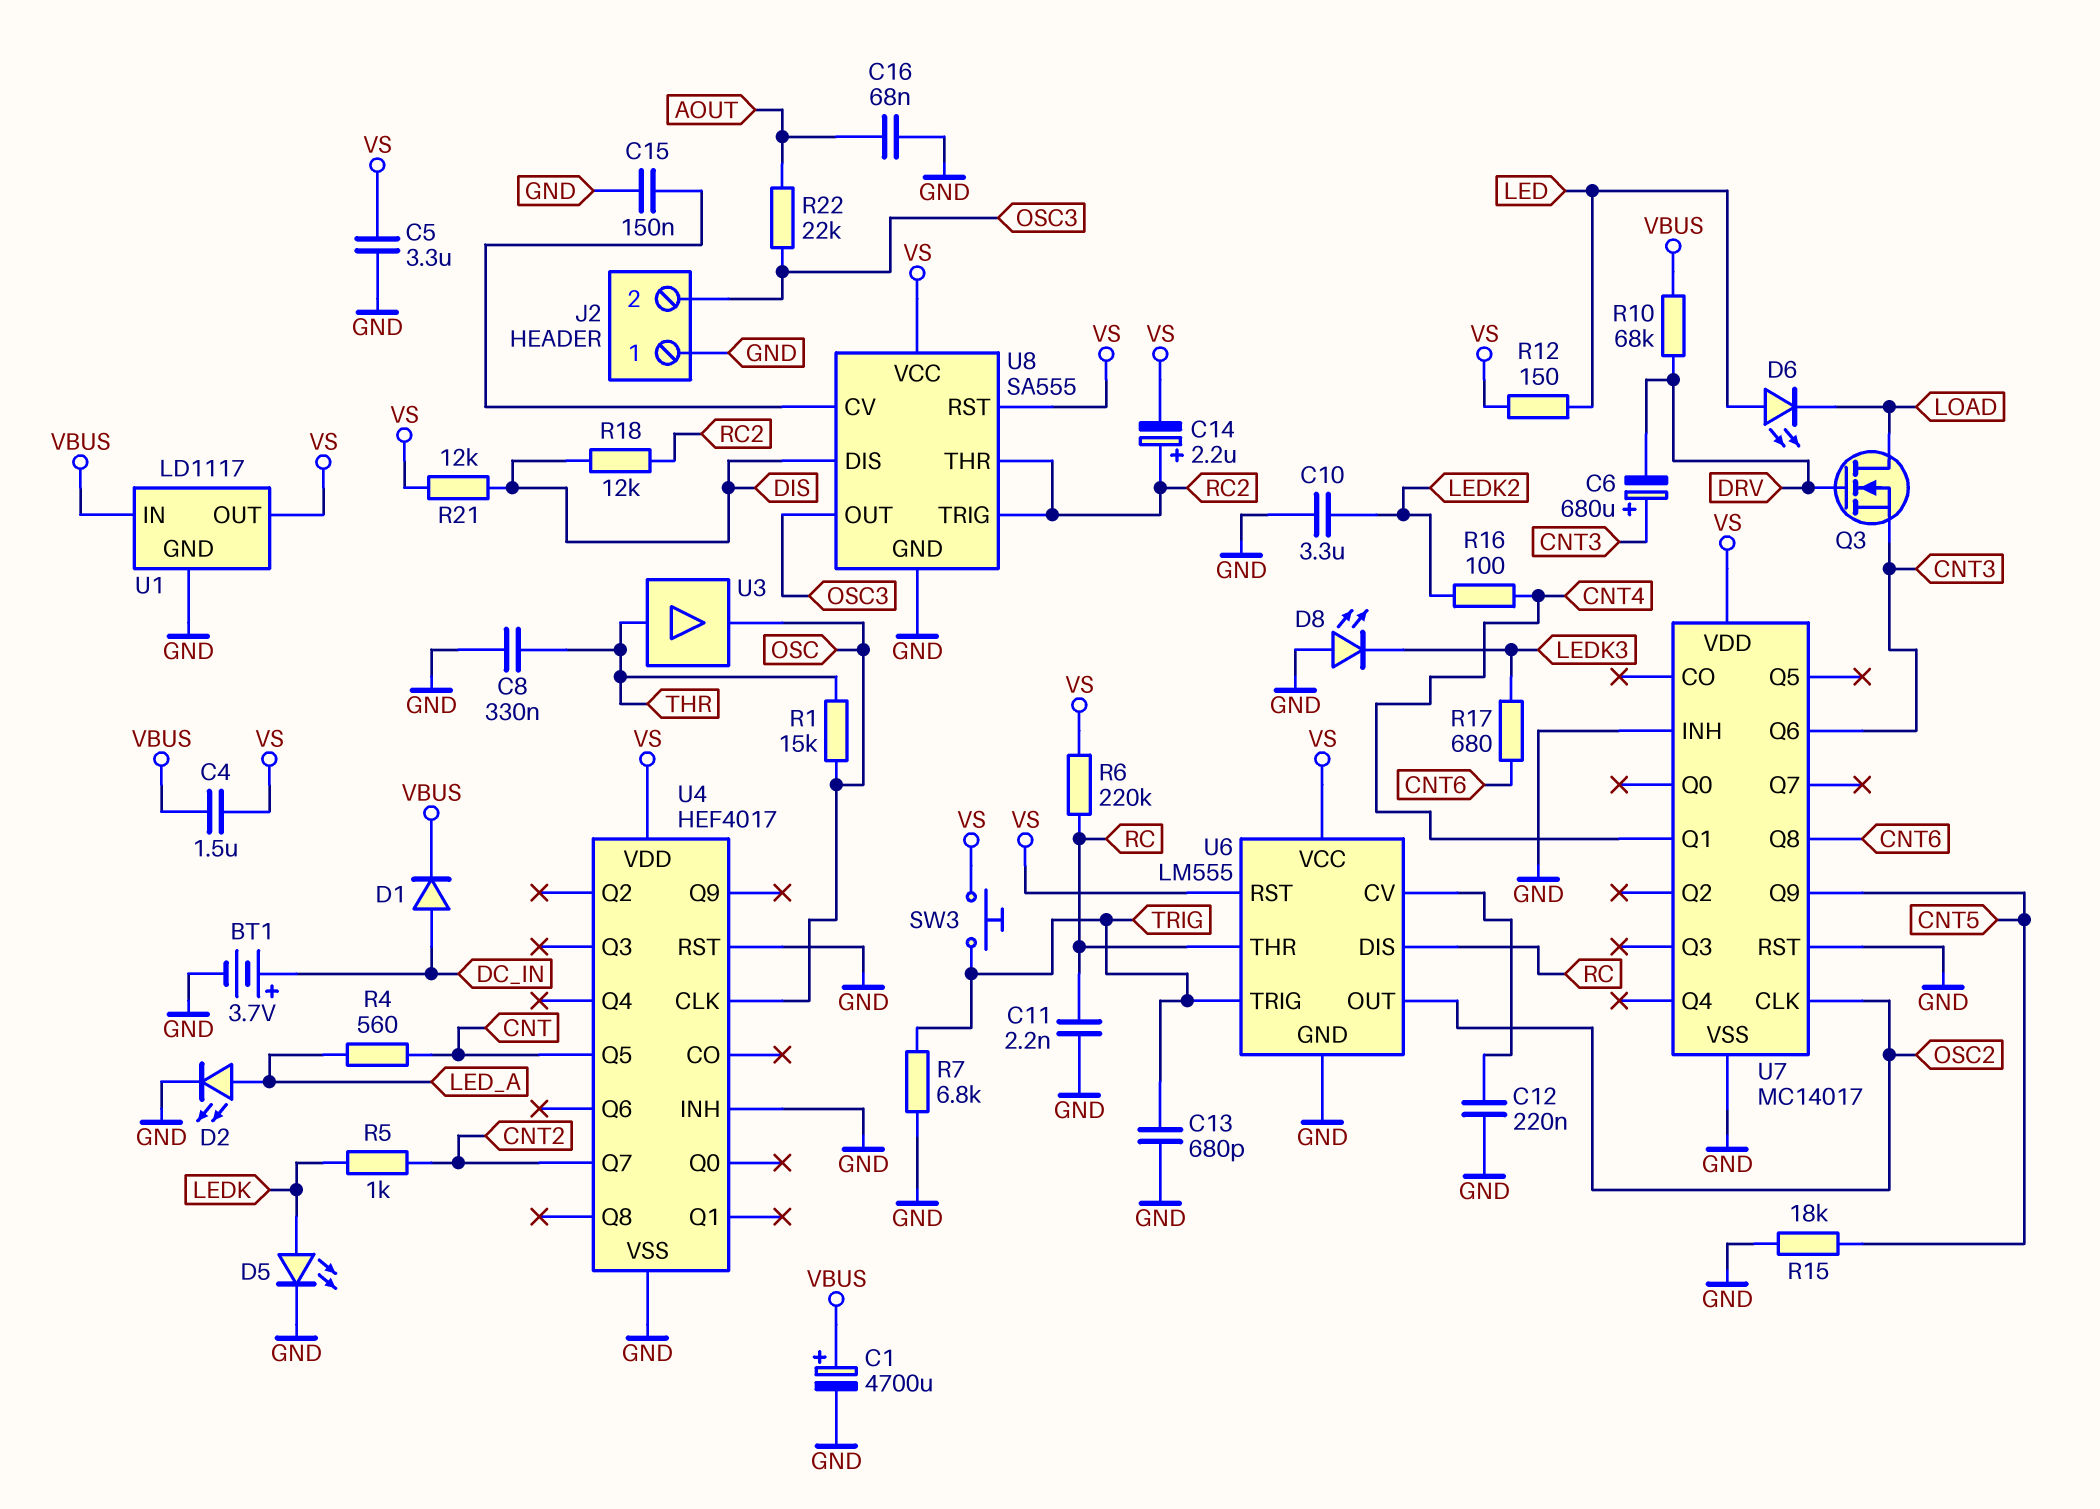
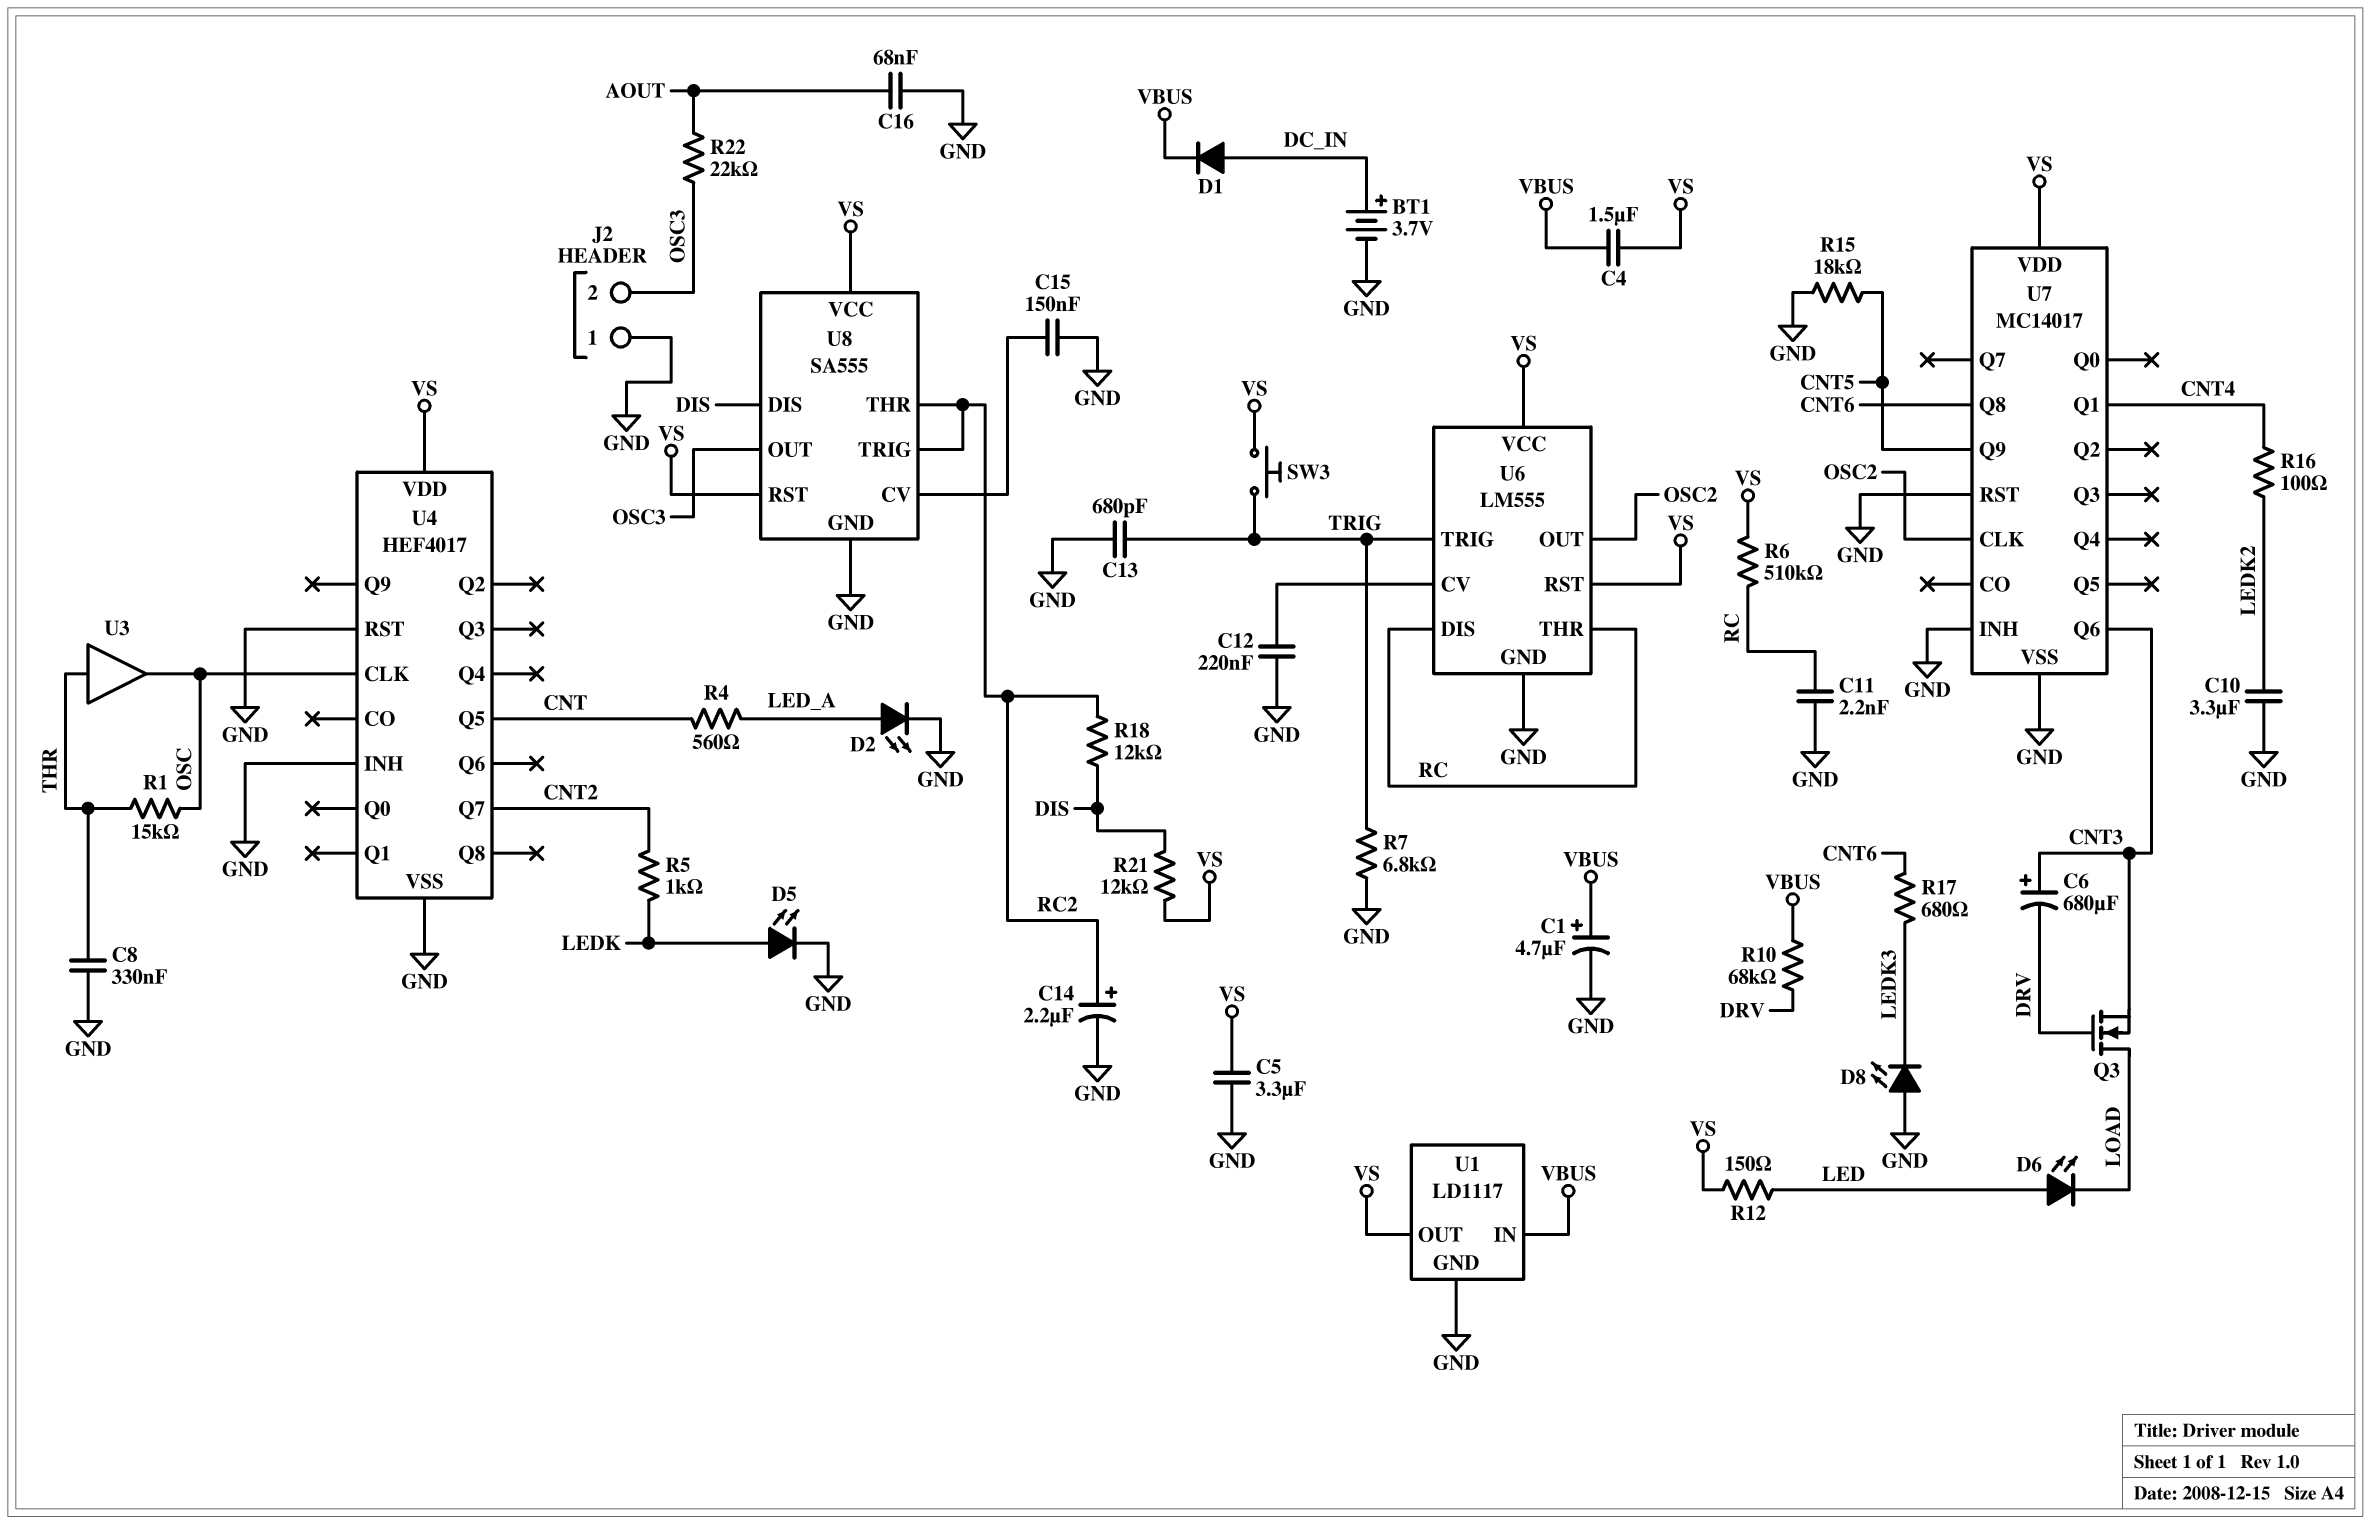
C1: 4700uF (plus VBUS, minus GND) -> 4.7uF (plus VBUS, minus GND)
C14: 2.2uF (plus RC2, minus VS) -> 2.2uF (plus RC2, minus GND)
R6: 220k (RC, VS) -> 510k (RC, VS)

